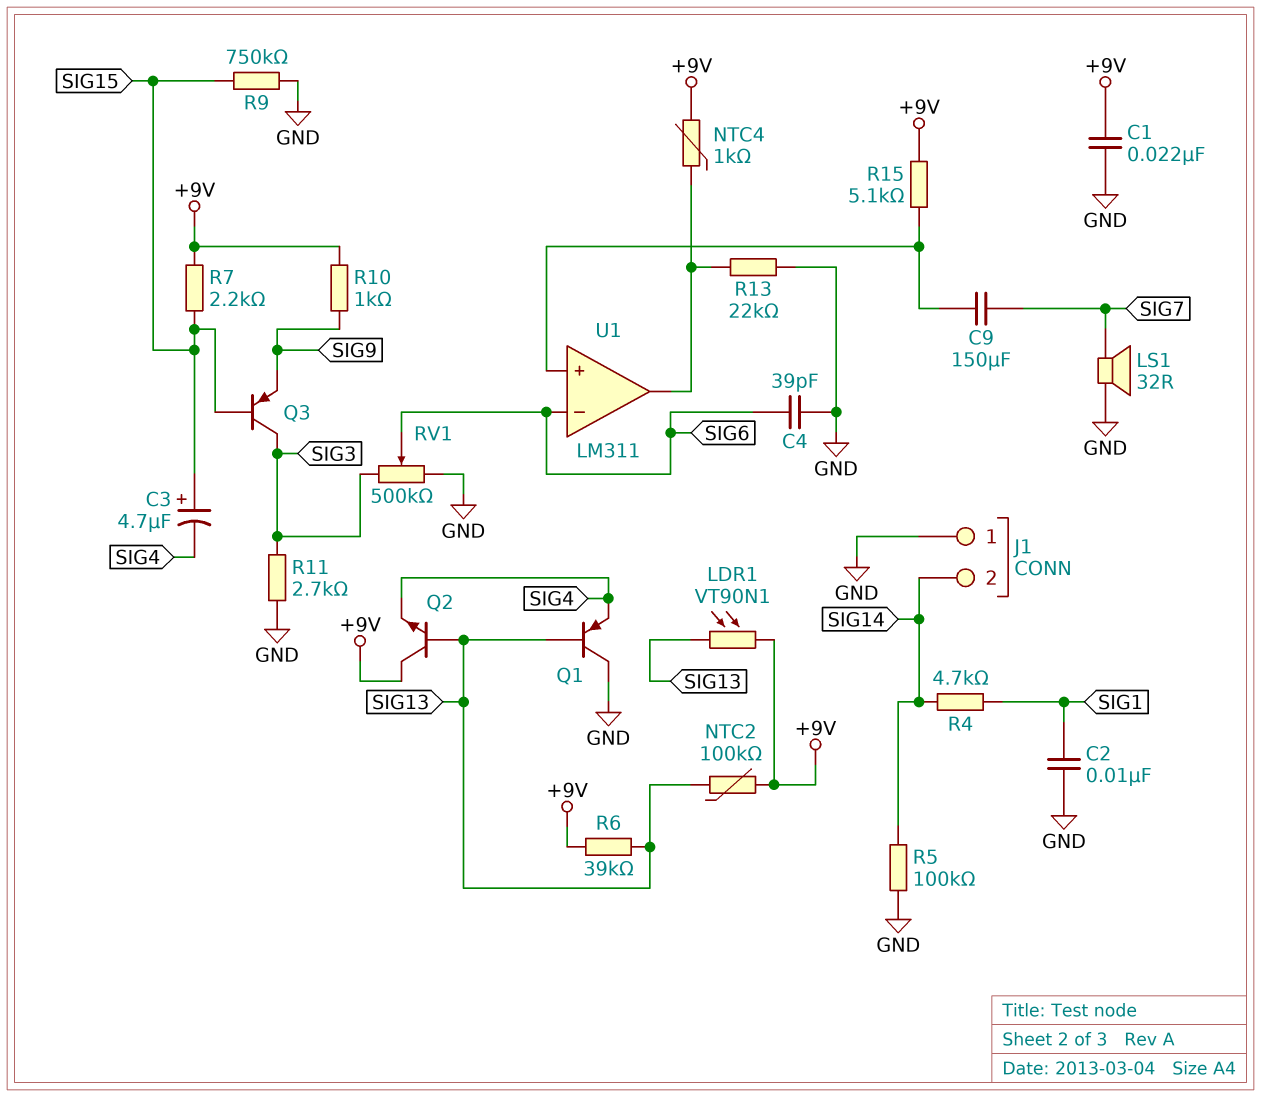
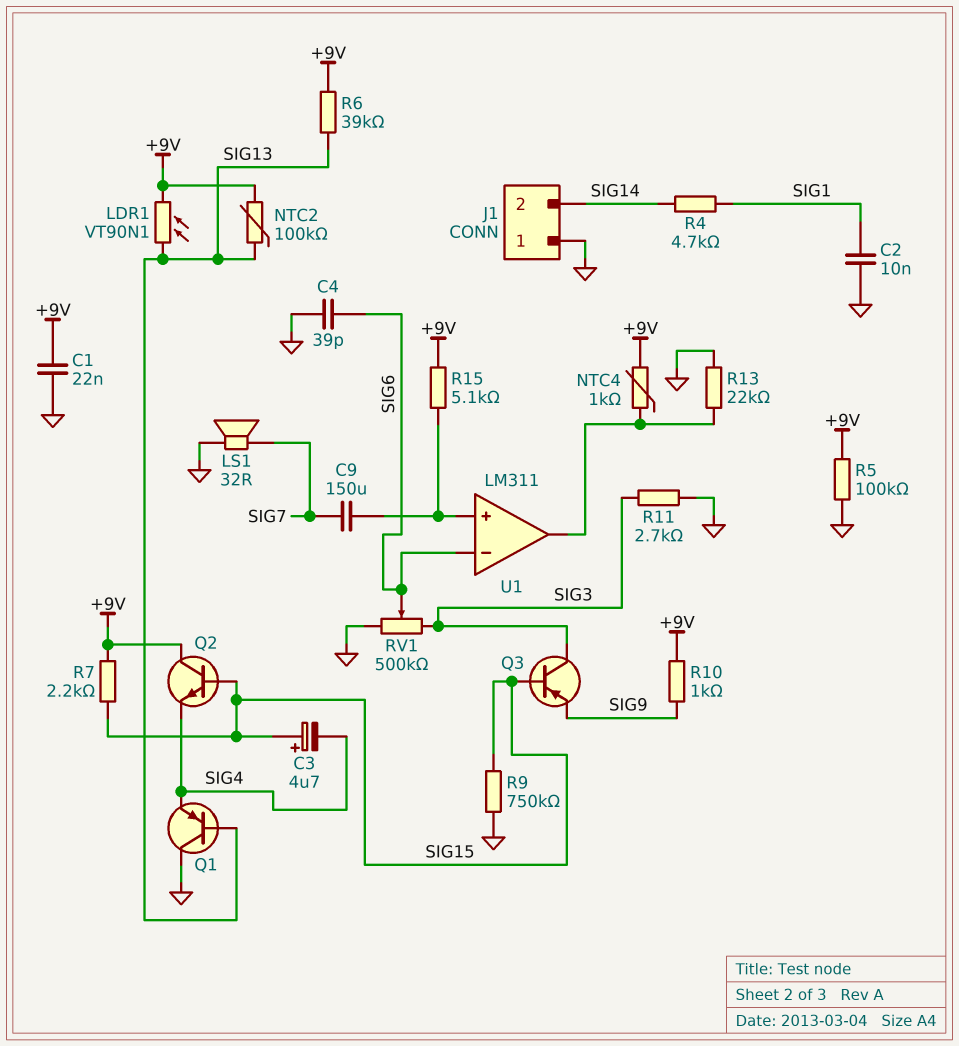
Q2: NPN (B SIG13, C +9V, E SIG4) -> NPN (B SIG15, C +9V, E SIG4)
R5: 100k (GND, SIG14) -> 100k (+9V, GND)

